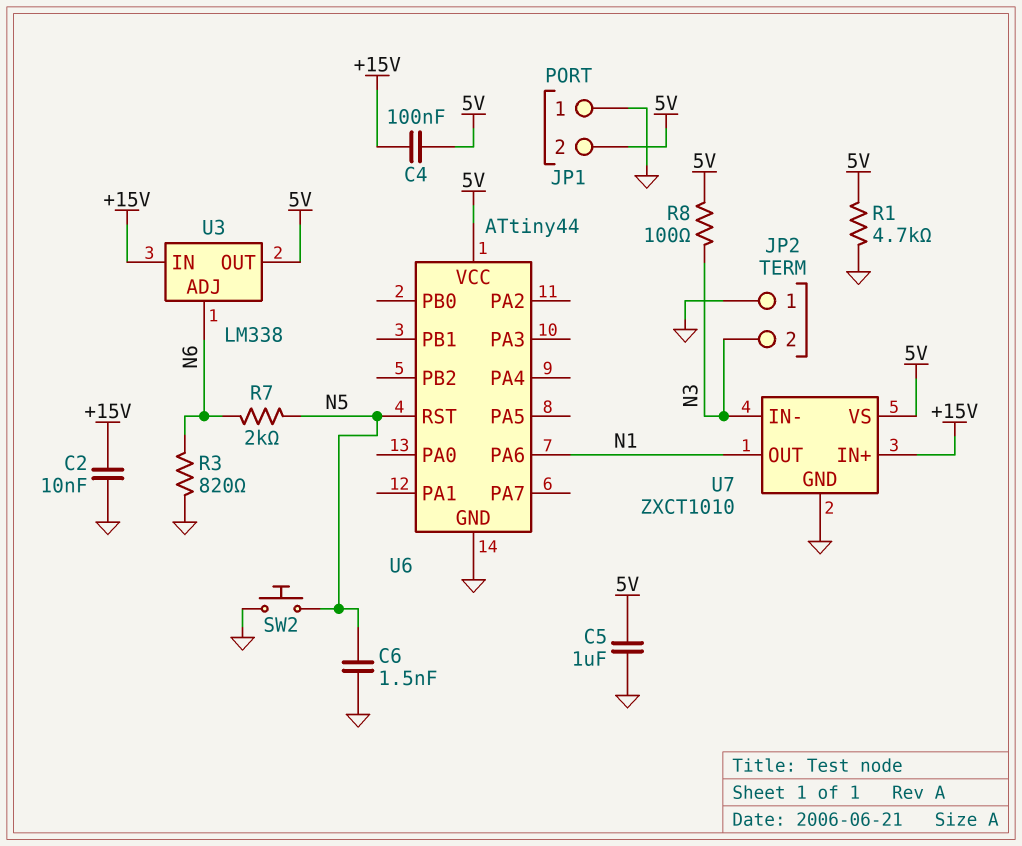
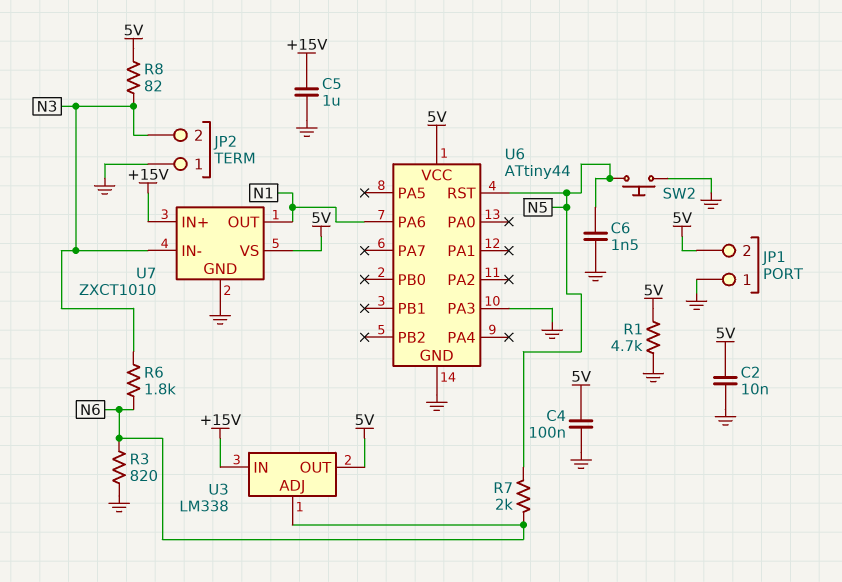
C2: 10nF (+15V, GND) -> 10nF (5V, GND)
C4: 100nF (+15V, 5V) -> 100nF (5V, GND)
C5: 1uF (5V, GND) -> 1uF (+15V, GND)
R6: none -> 1.8k (N3, N6)
R8: 100 (5V, N3) -> 82 (5V, N3)
U6 pin PA3: none -> GND

